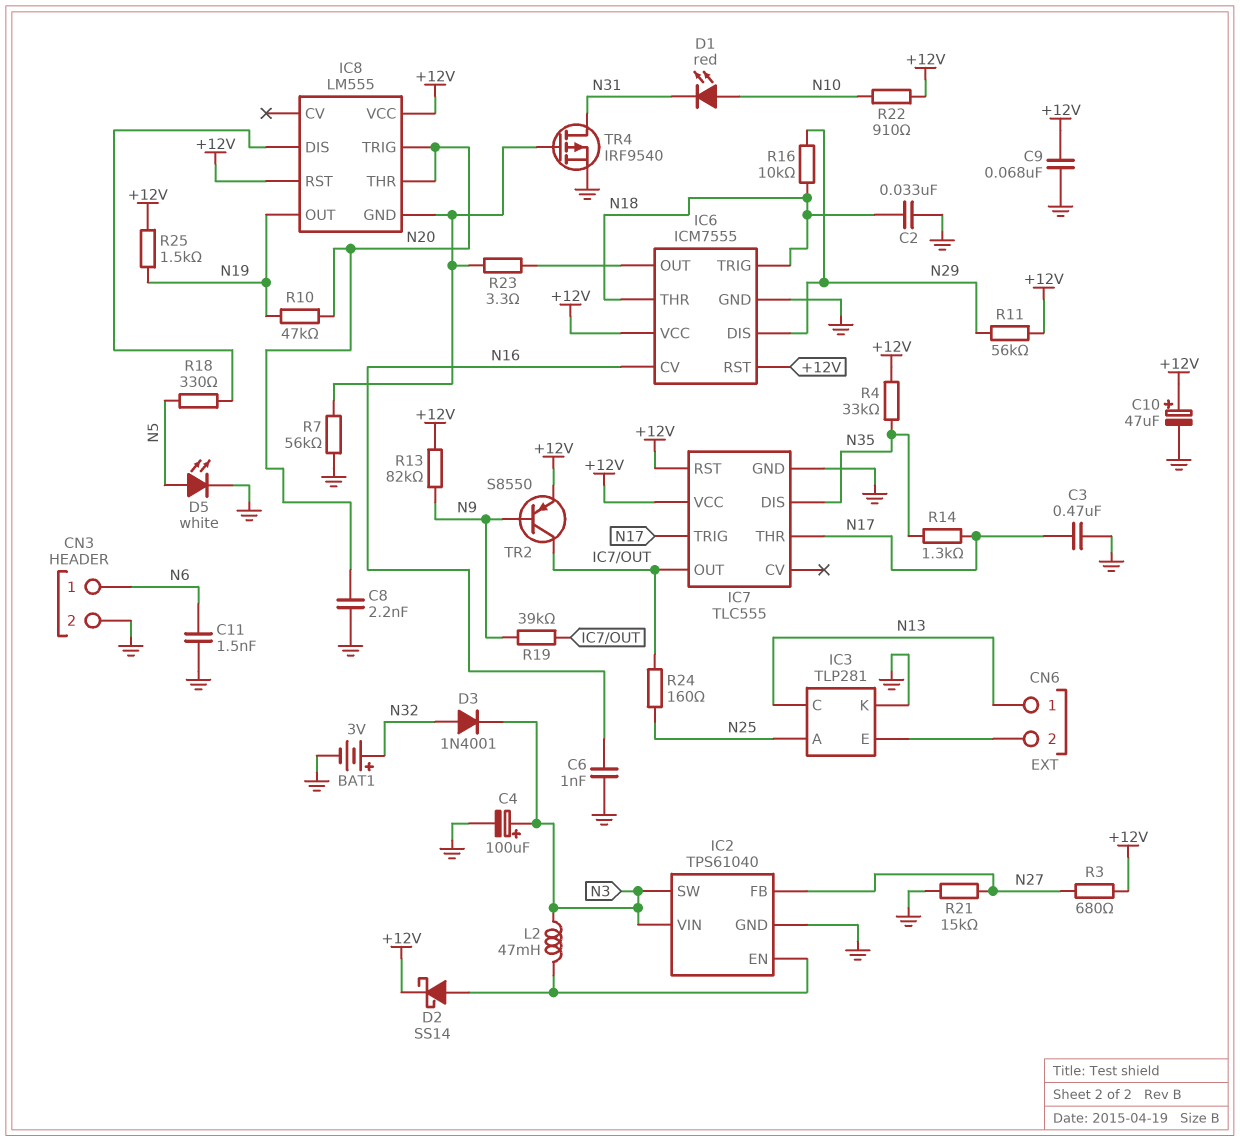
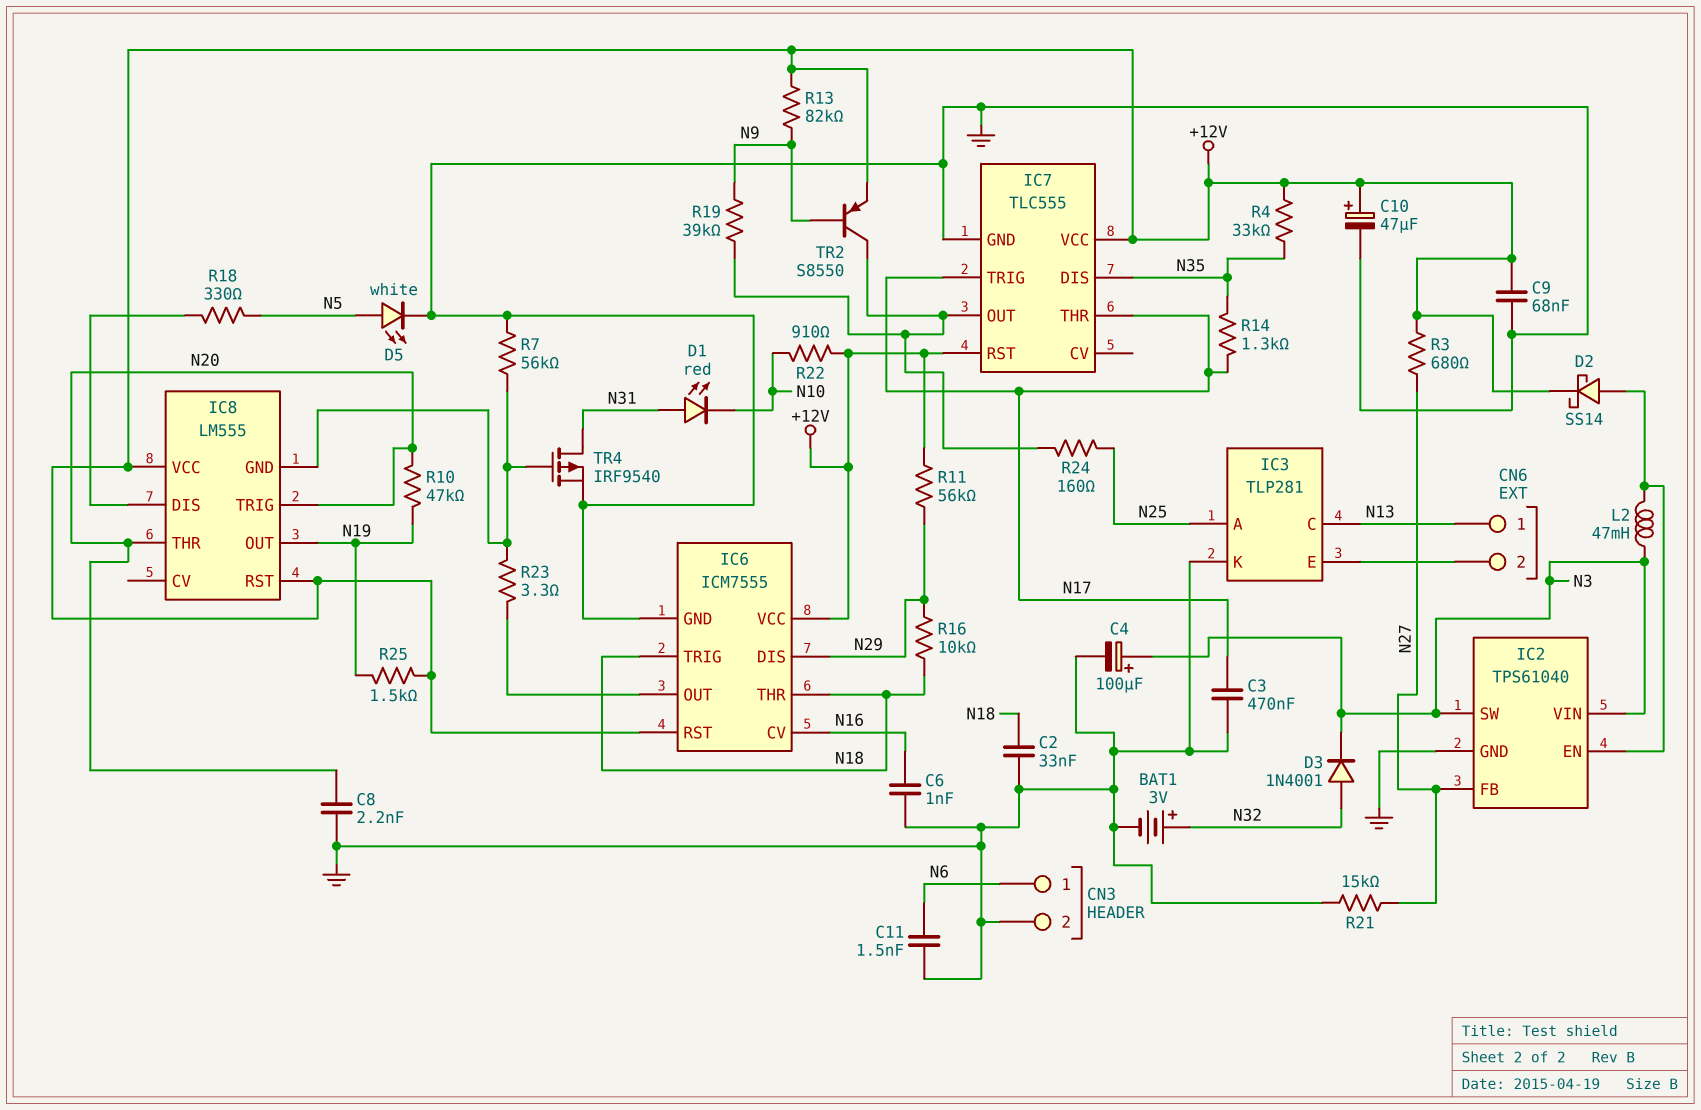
D1: LED red (A N10, K N31) -> LED red (A N31, K N10)

